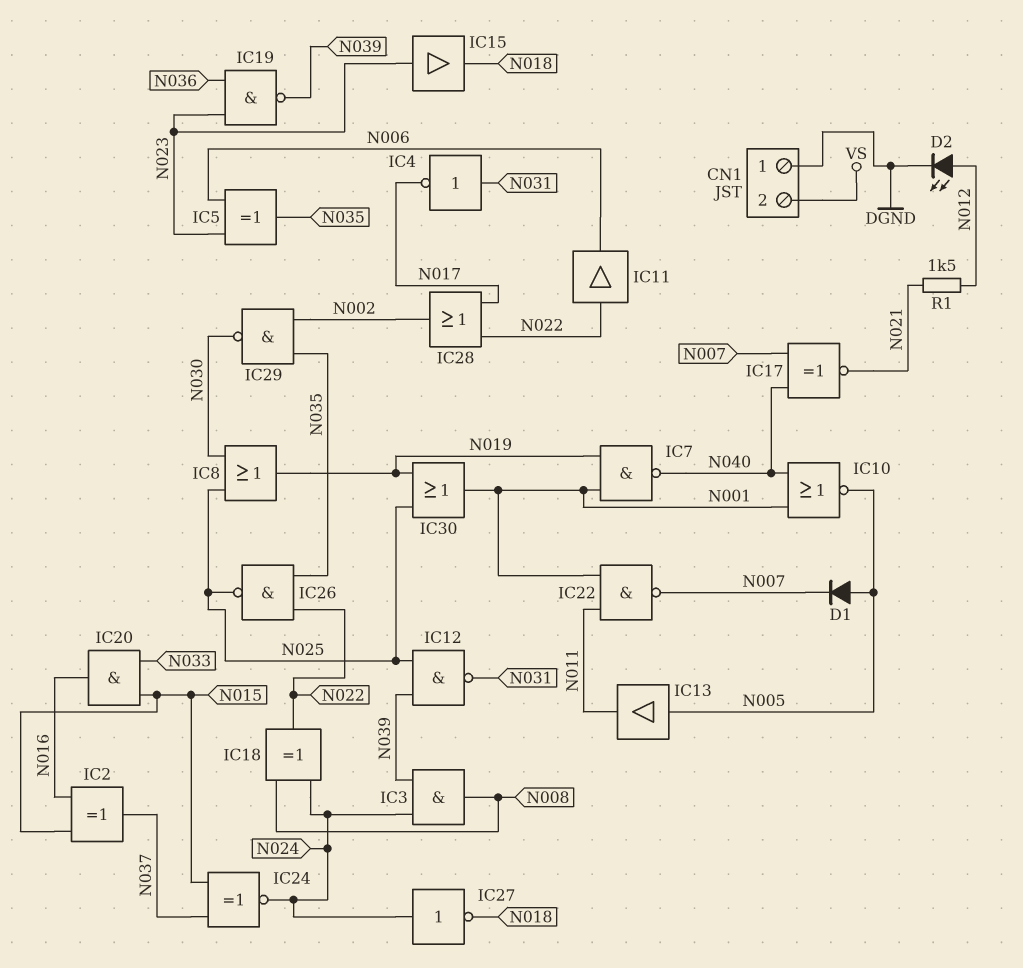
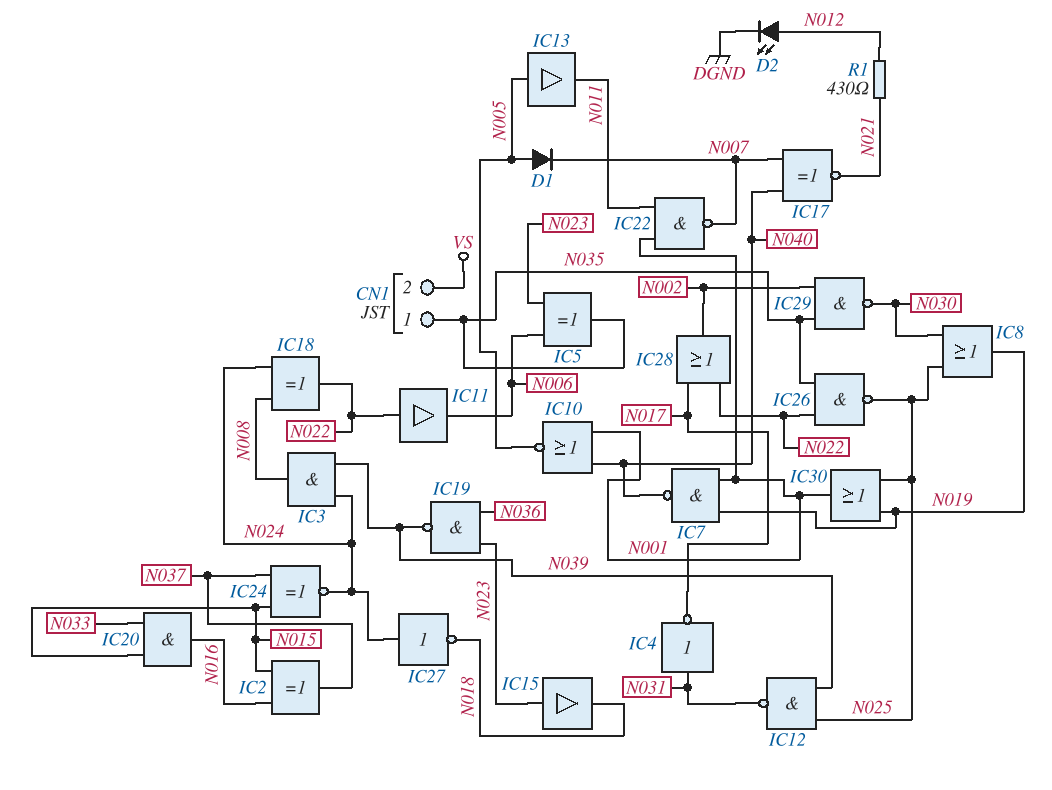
CN1 pin 1: DGND -> N035
R1: 1.5k (N012, N021) -> 430 (N012, N021)

